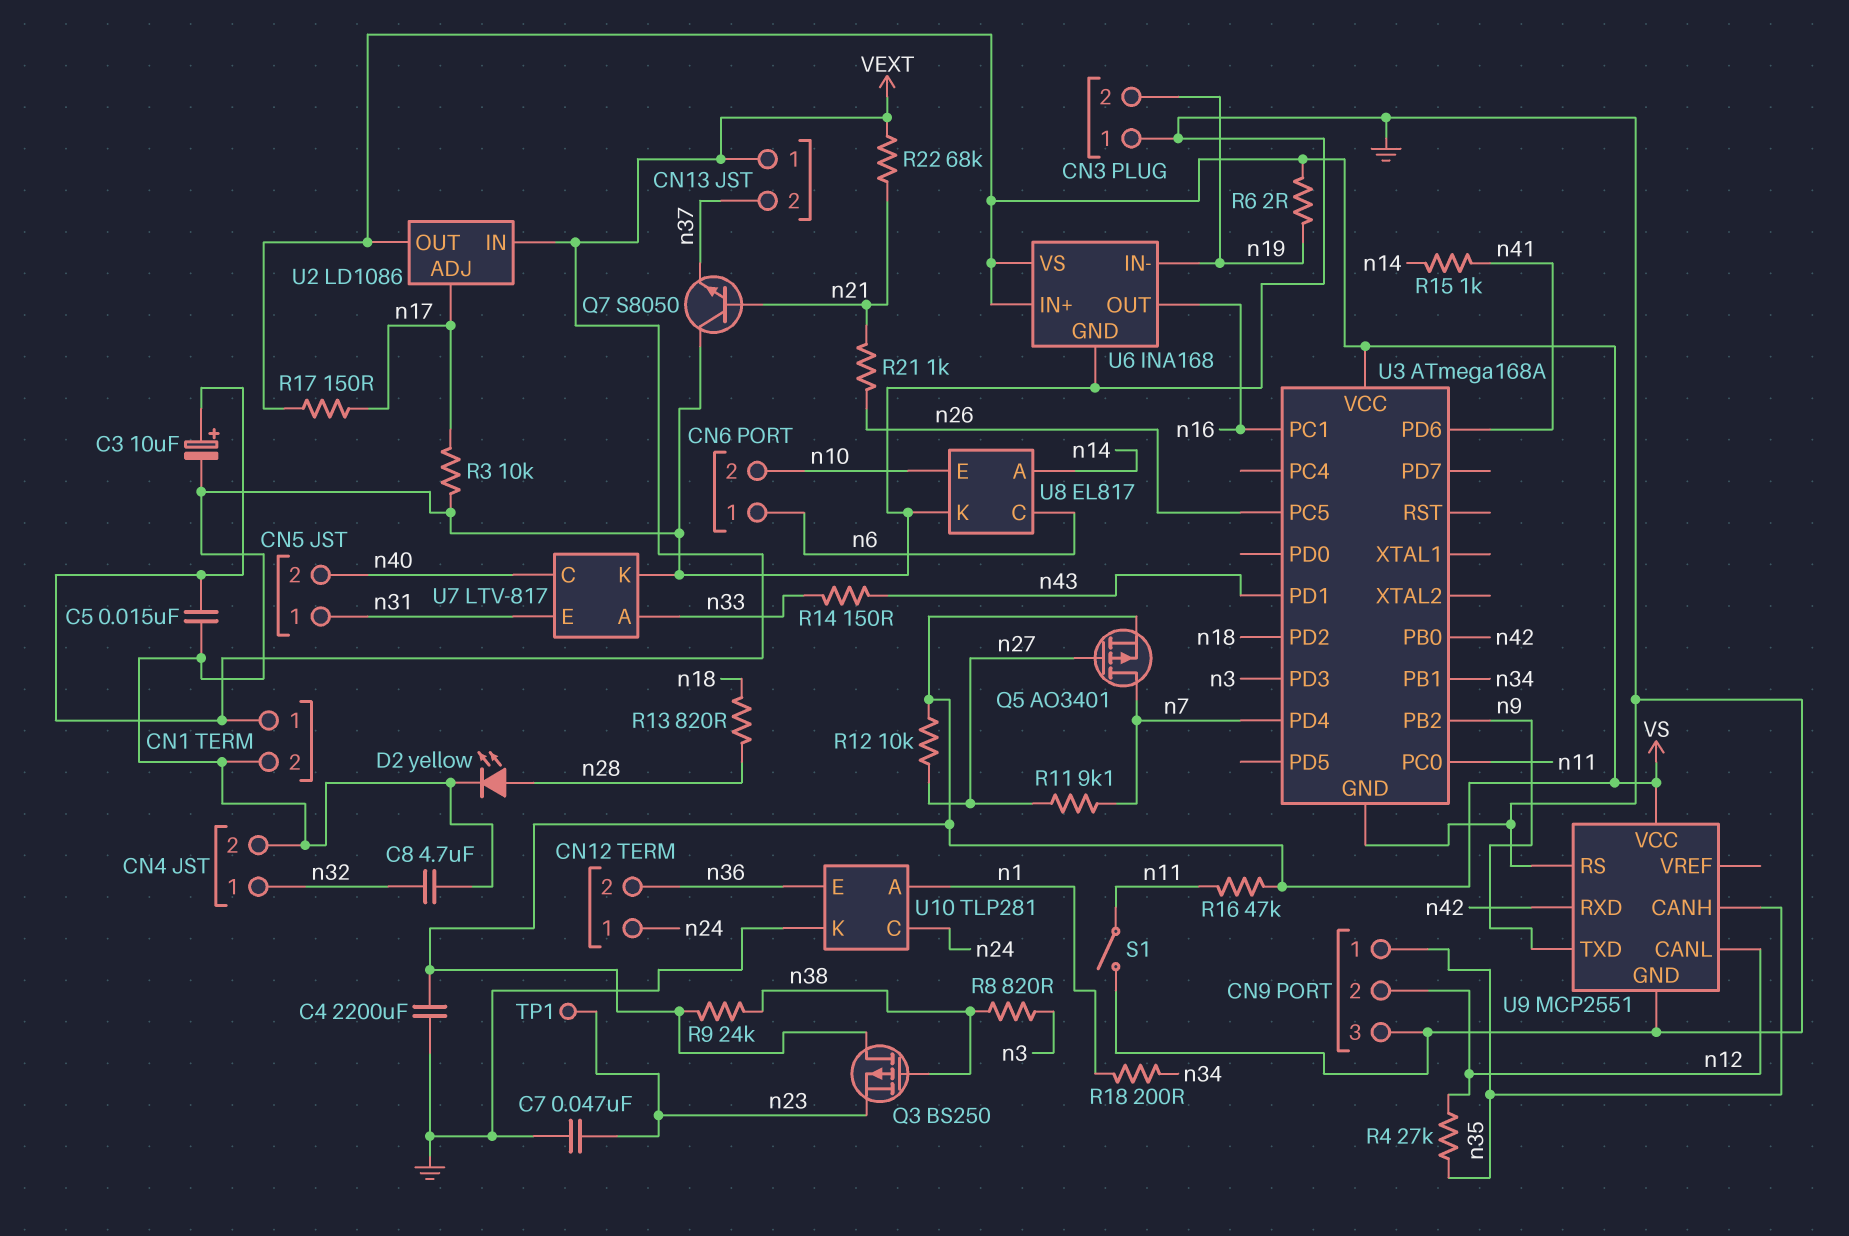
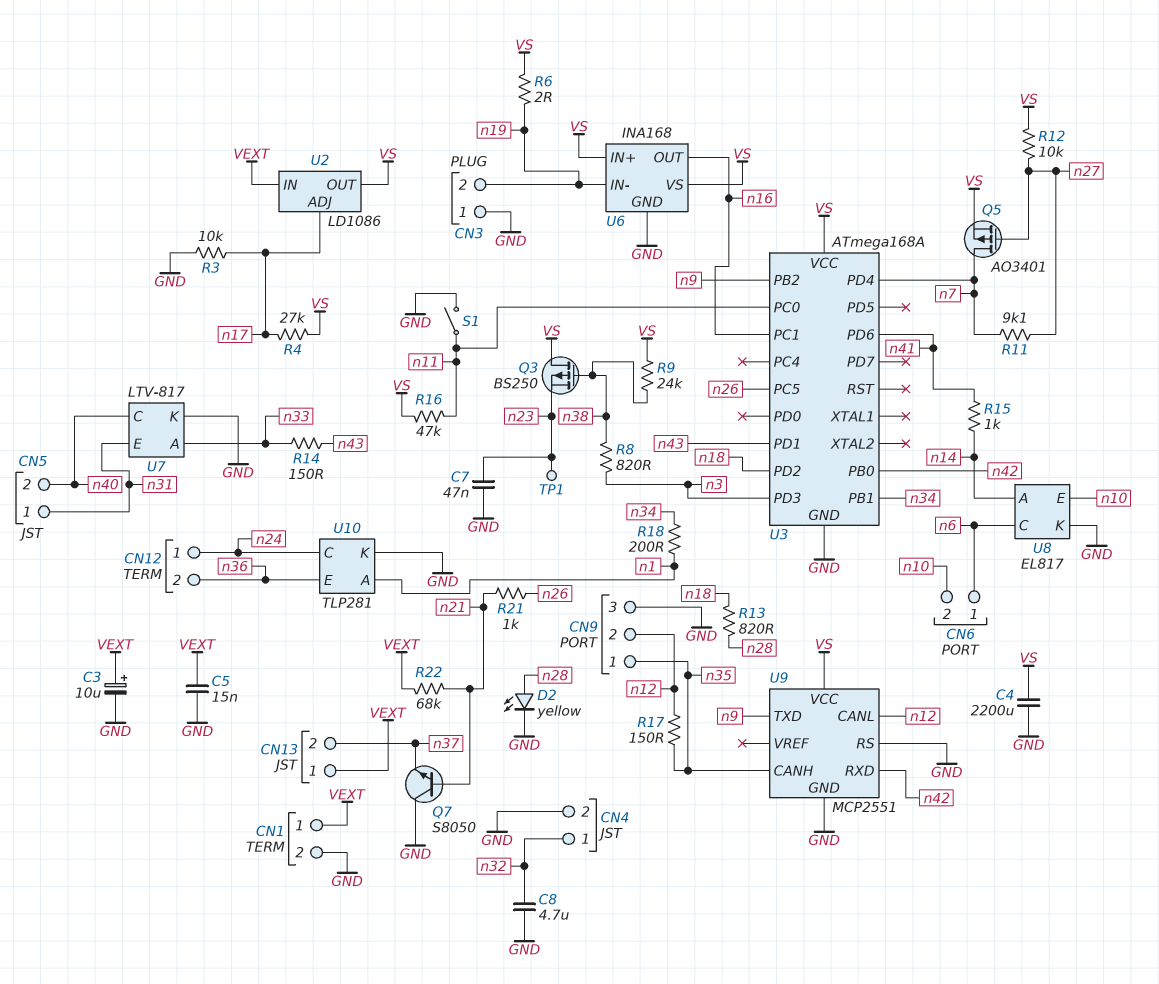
R4: 27k (n12, n35) -> 27k (VS, n17)
R17: 150 (VS, n17) -> 150 (n12, n35)

